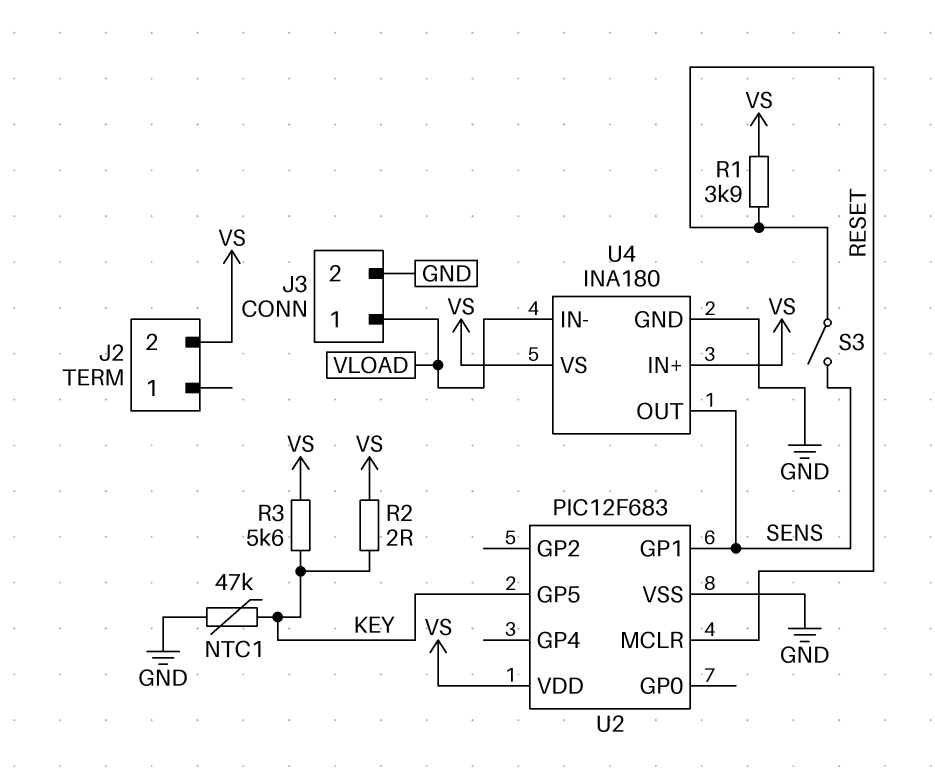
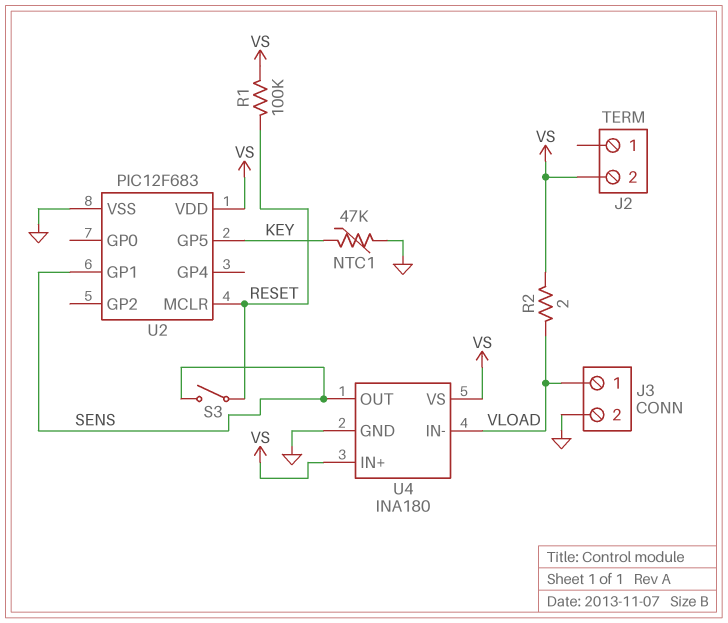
R1: 3.9k (RESET, VS) -> 100k (RESET, VS)
R2: 2 (KEY, VS) -> 2 (VLOAD, VS)
R3: 5.6k (KEY, VS) -> none

